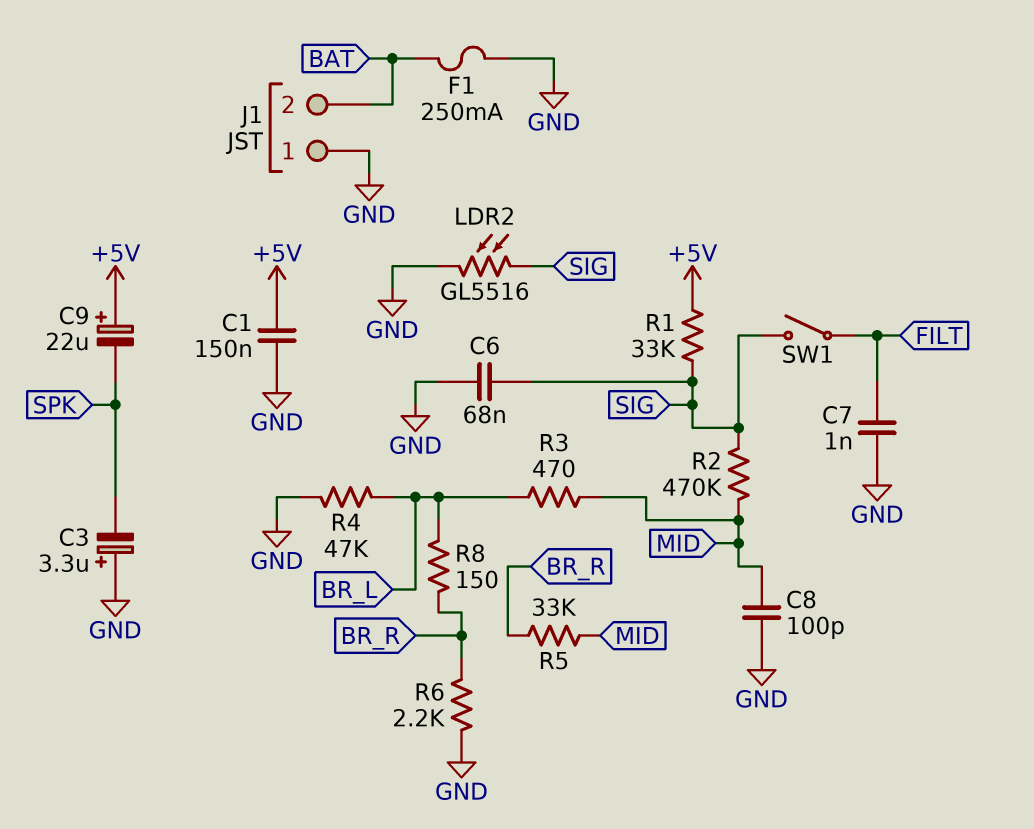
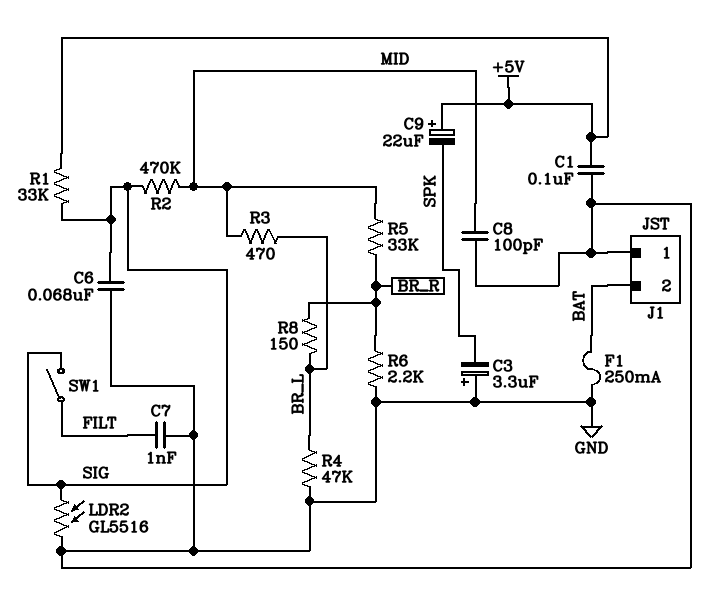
C1: 150nF (+5V, GND) -> 100nF (+5V, GND)

